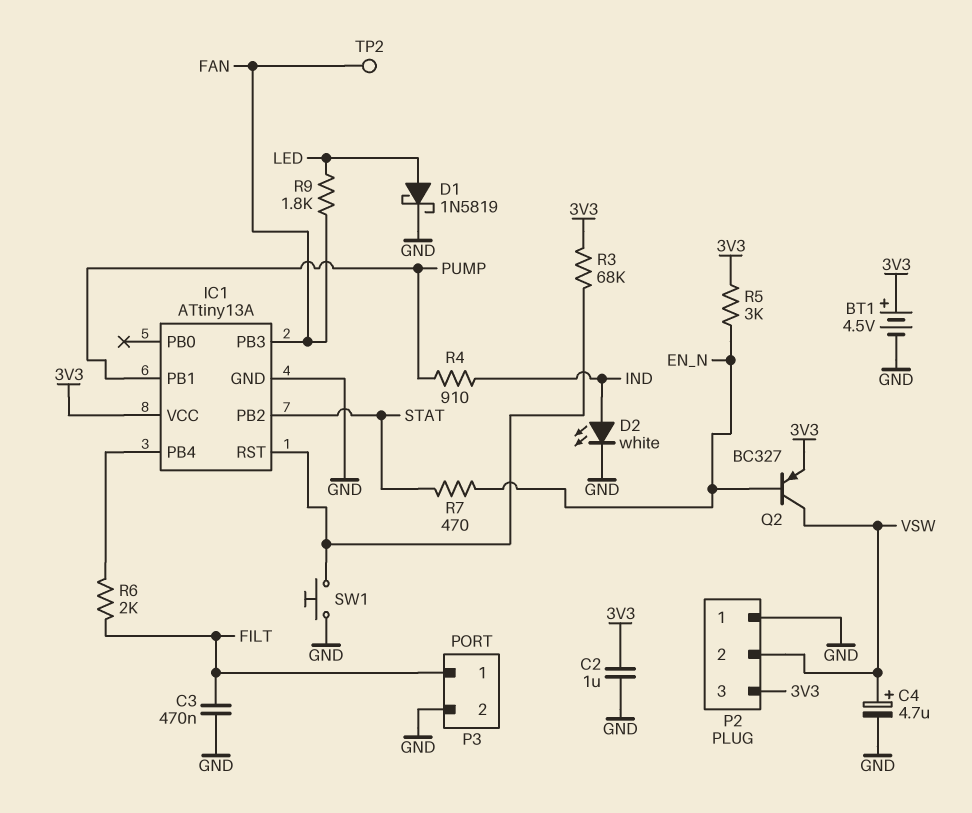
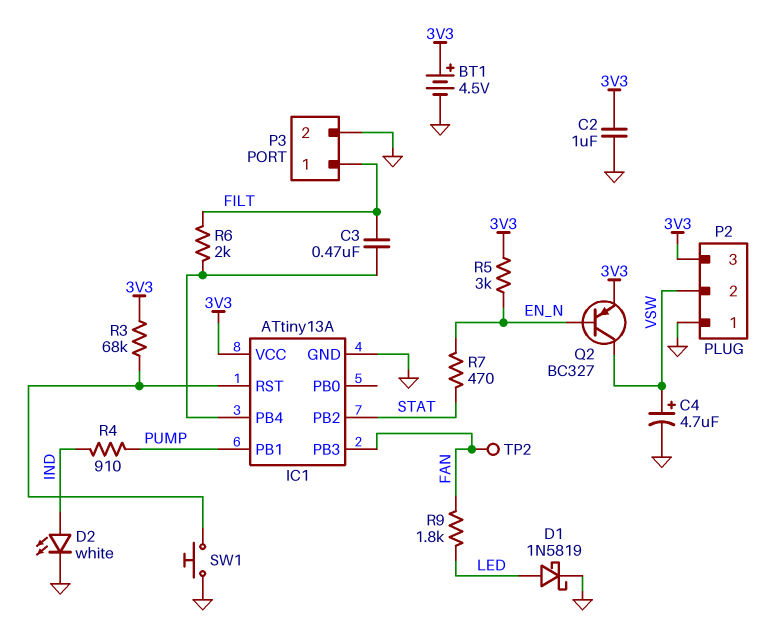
C3: 470nF (FILT, GND) -> 470nF (FILT, IC1/PB4)

